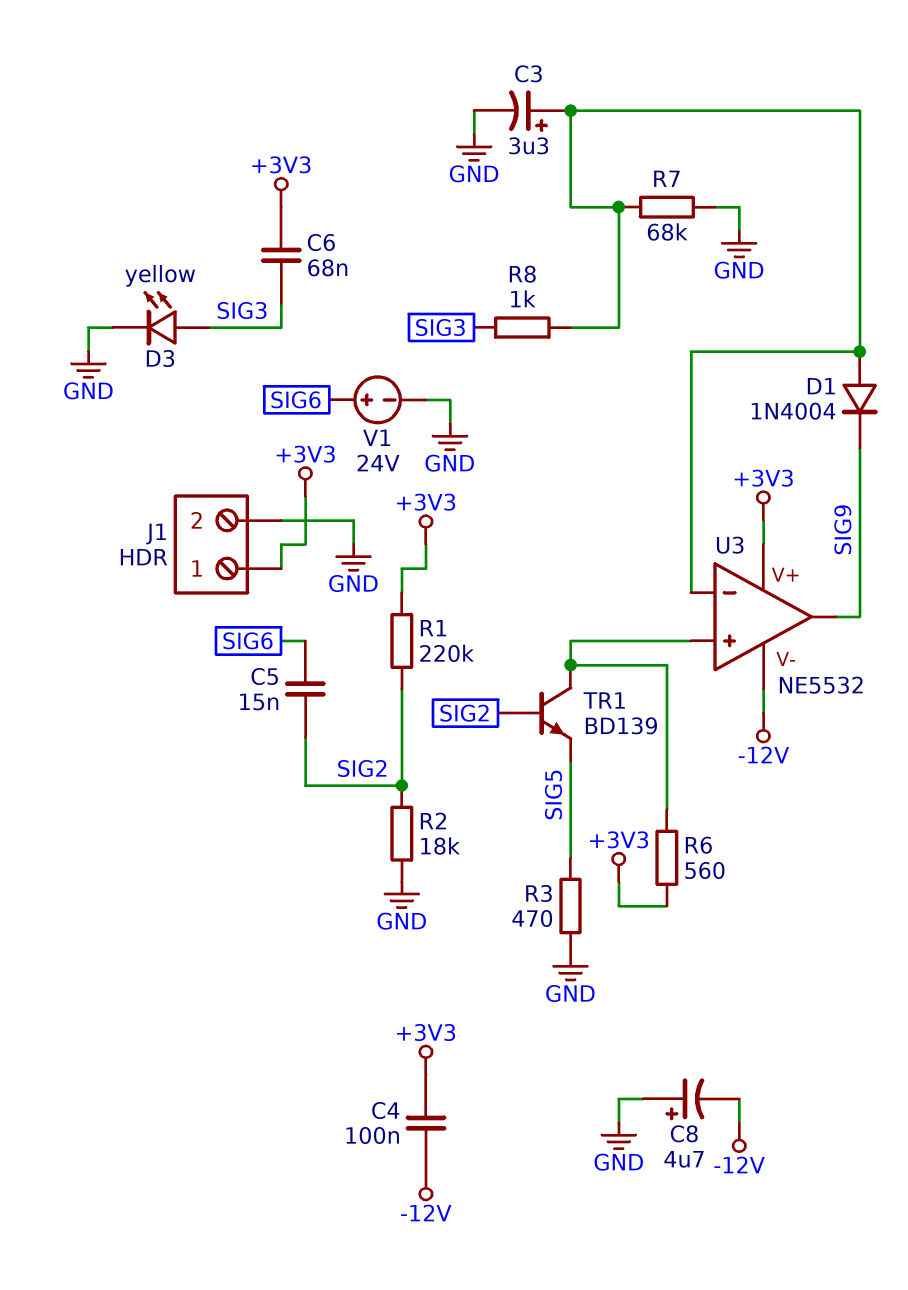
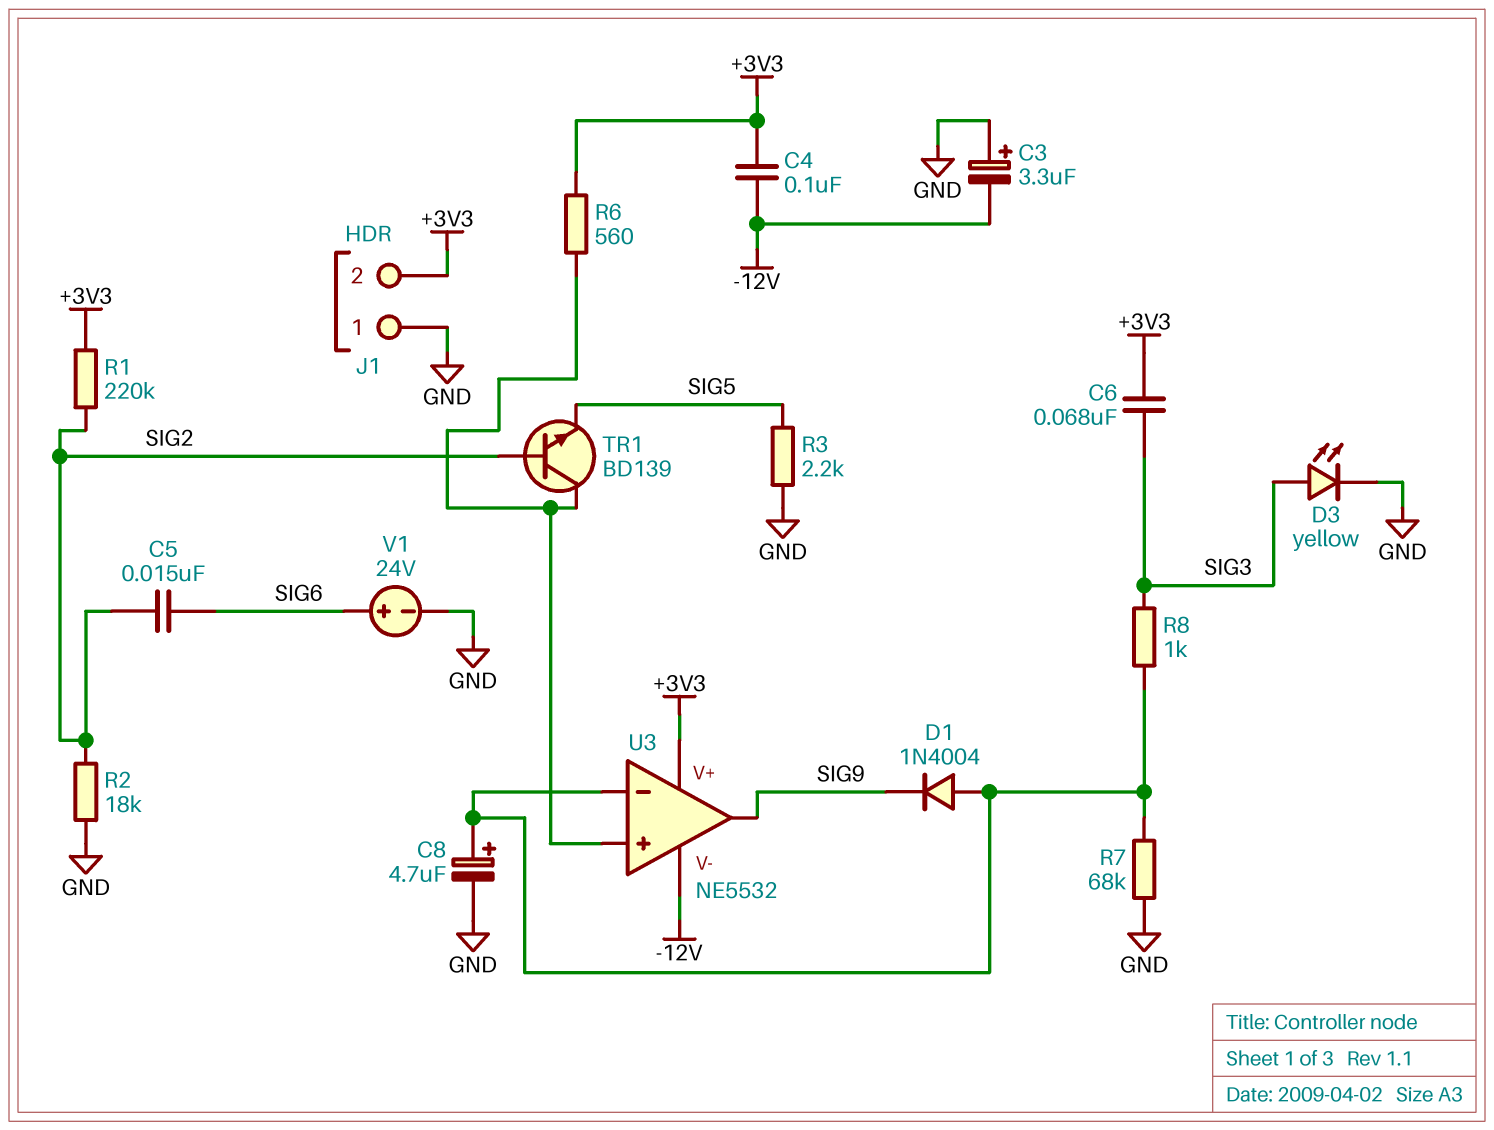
C3: 3.3uF (plus U3/in-, minus GND) -> 3.3uF (plus GND, minus -12V)
C8: 4.7uF (plus GND, minus -12V) -> 4.7uF (plus U3/in-, minus GND)
J1 pin 1: +3V3 -> GND
J1 pin 2: GND -> +3V3
R3: 470 (GND, SIG5) -> 2.2k (GND, SIG5)

